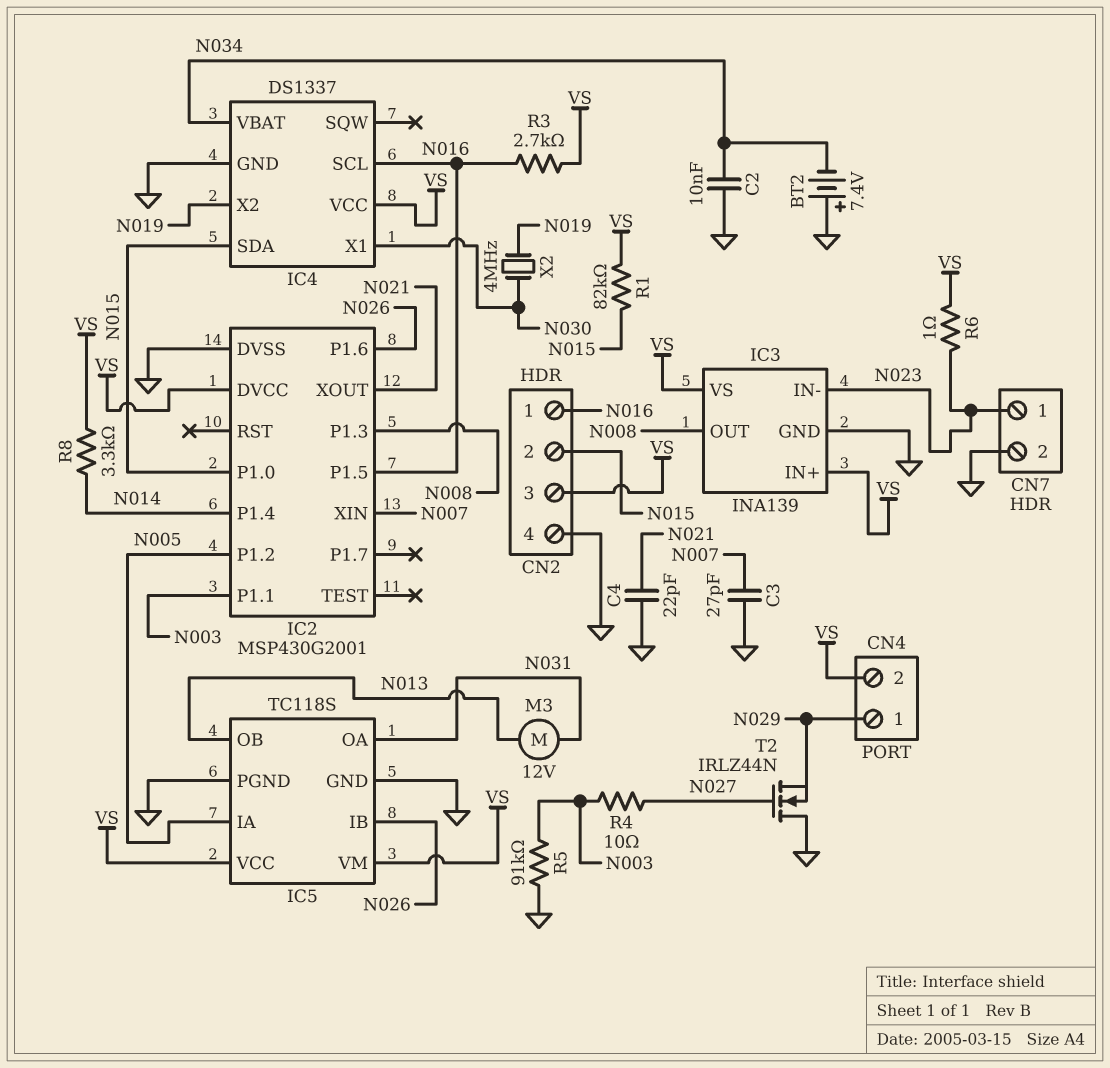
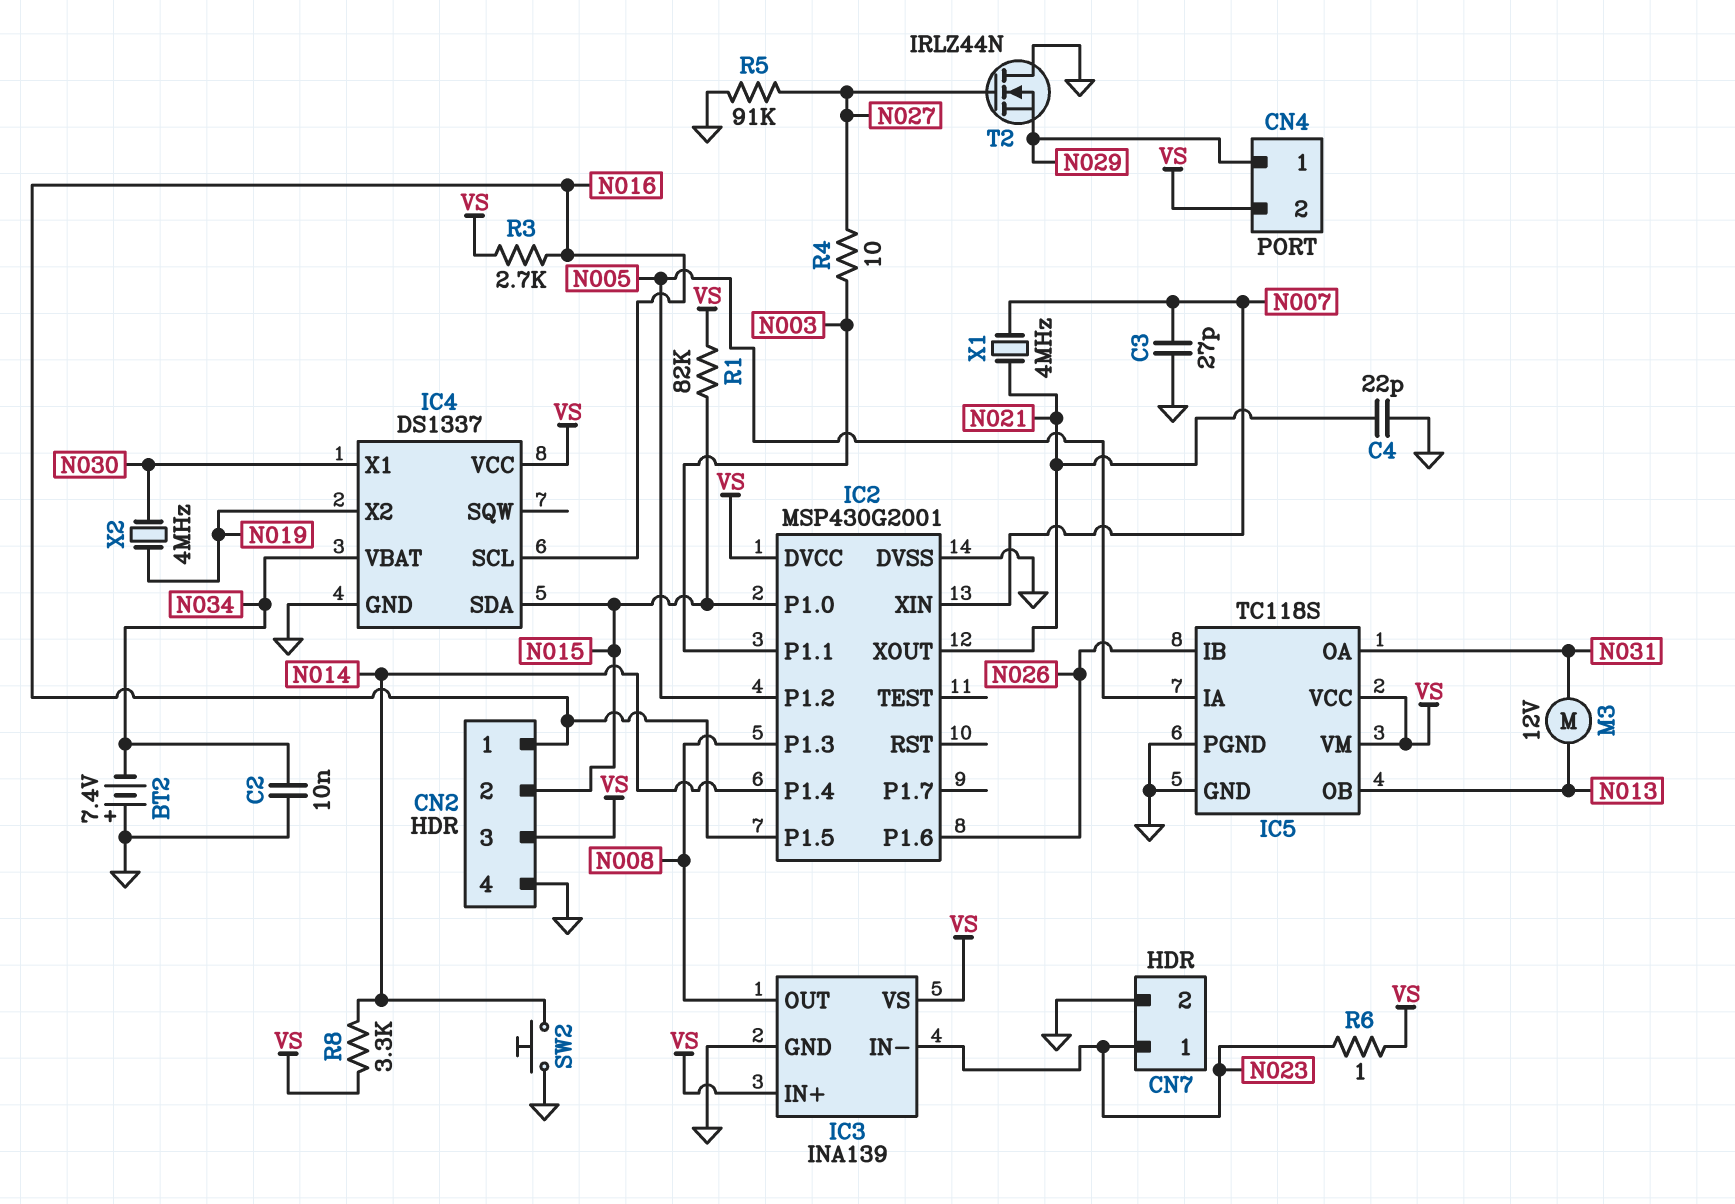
R5: 91k (GND, N003) -> 91k (GND, N027)
SW2: none -> button (GND, N014)
X1: none -> 4MHz (N007, N021)

